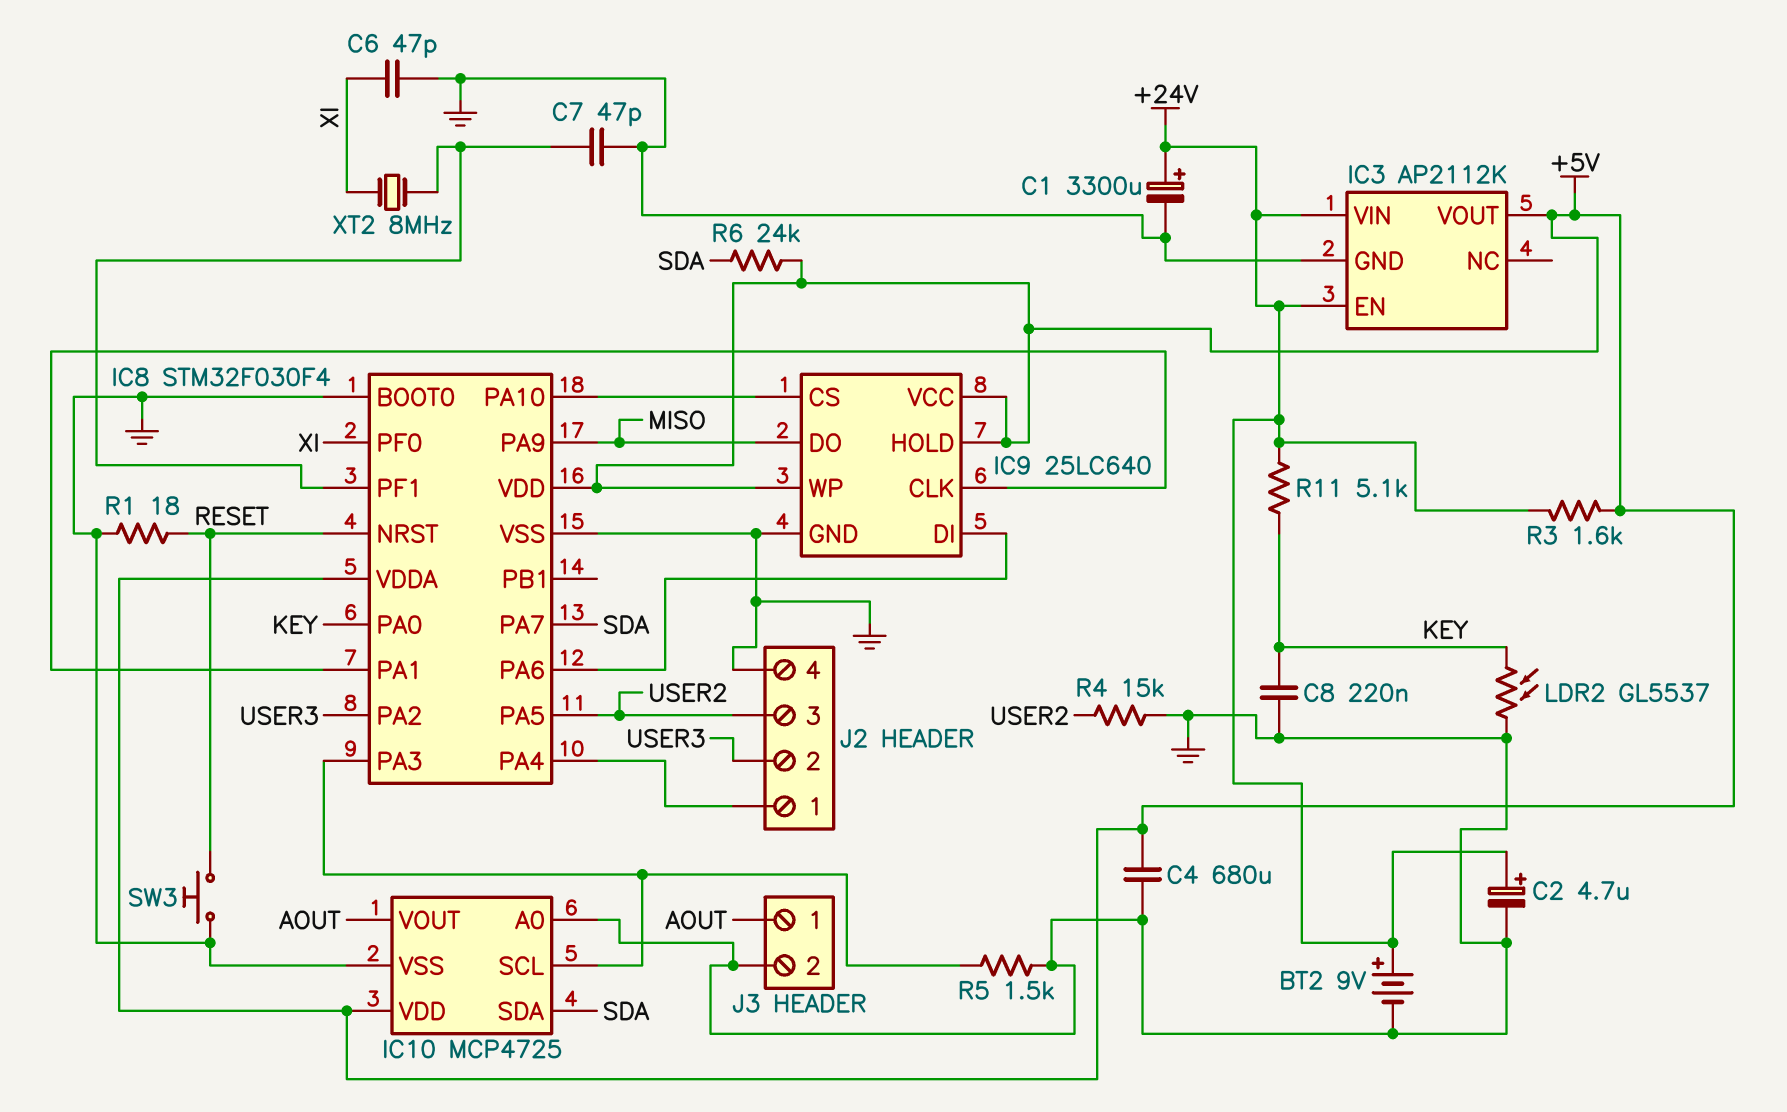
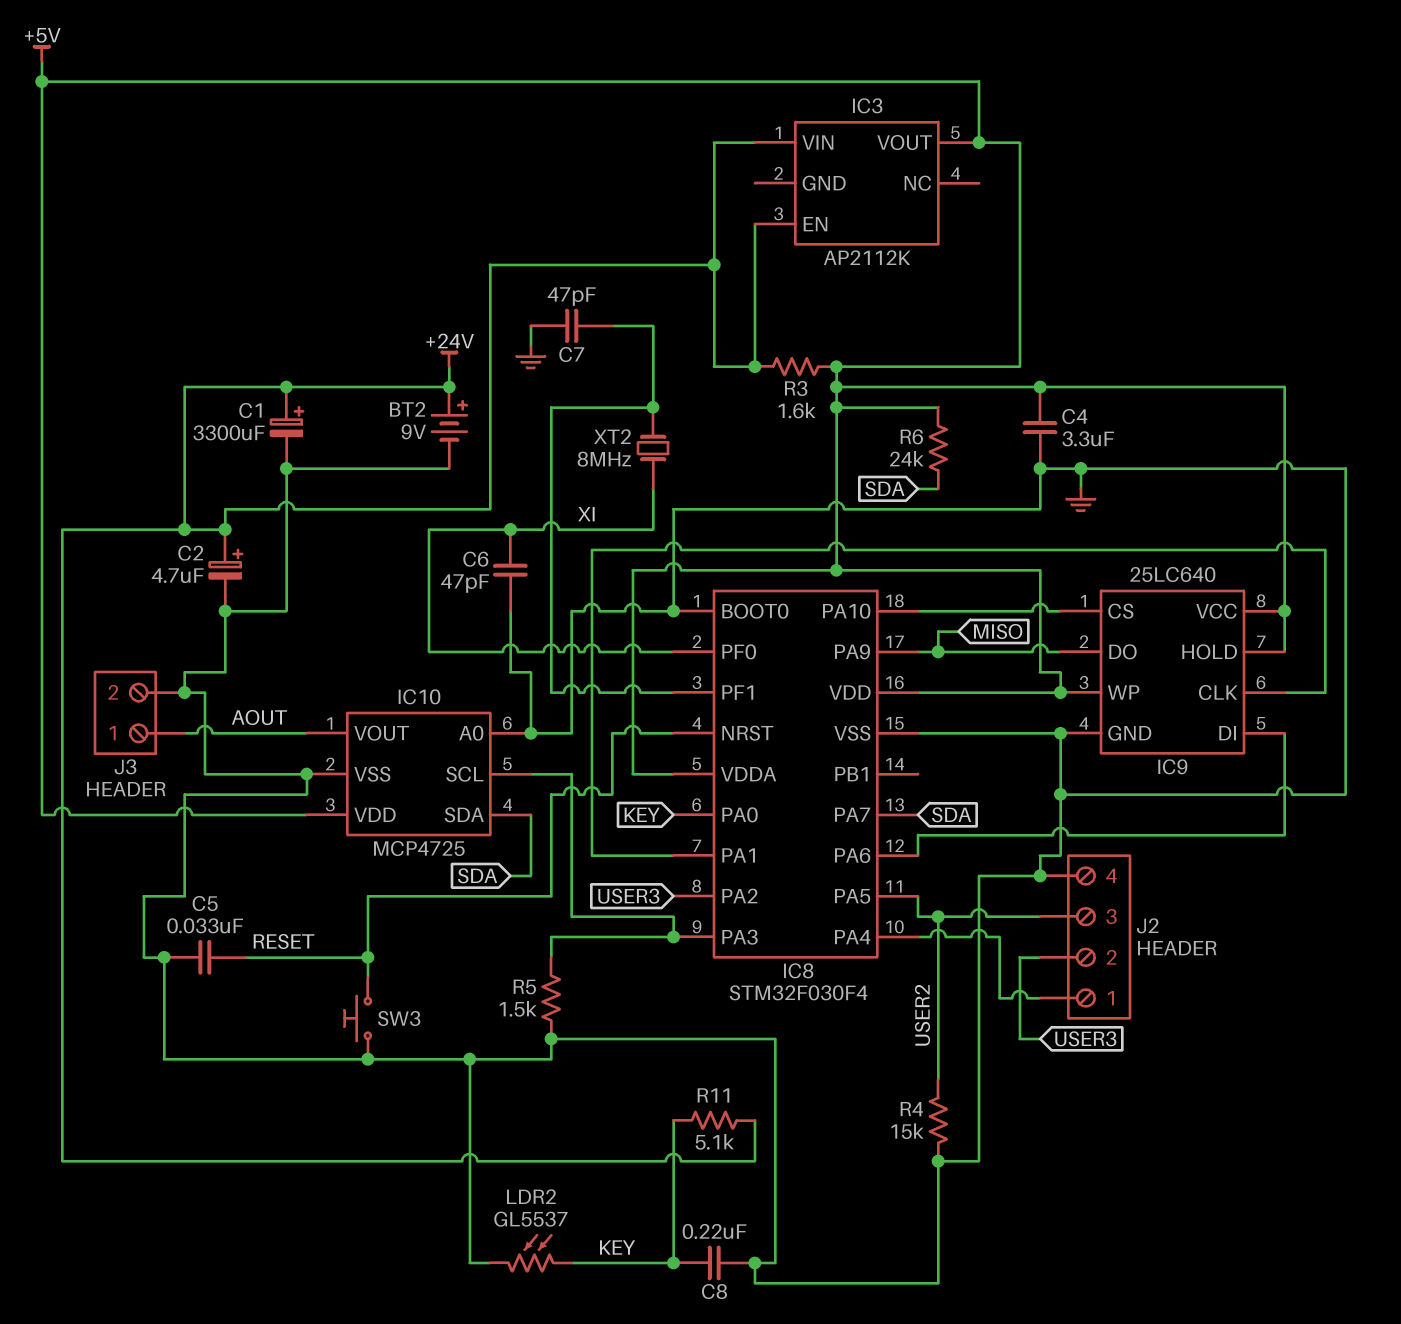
C4: 680uF (+5V, GND) -> 3.3uF (+5V, GND)
C5: none -> 33nF (GND, RESET)
IC3 pin GND: GND -> none
R1: 18 (GND, RESET) -> none

